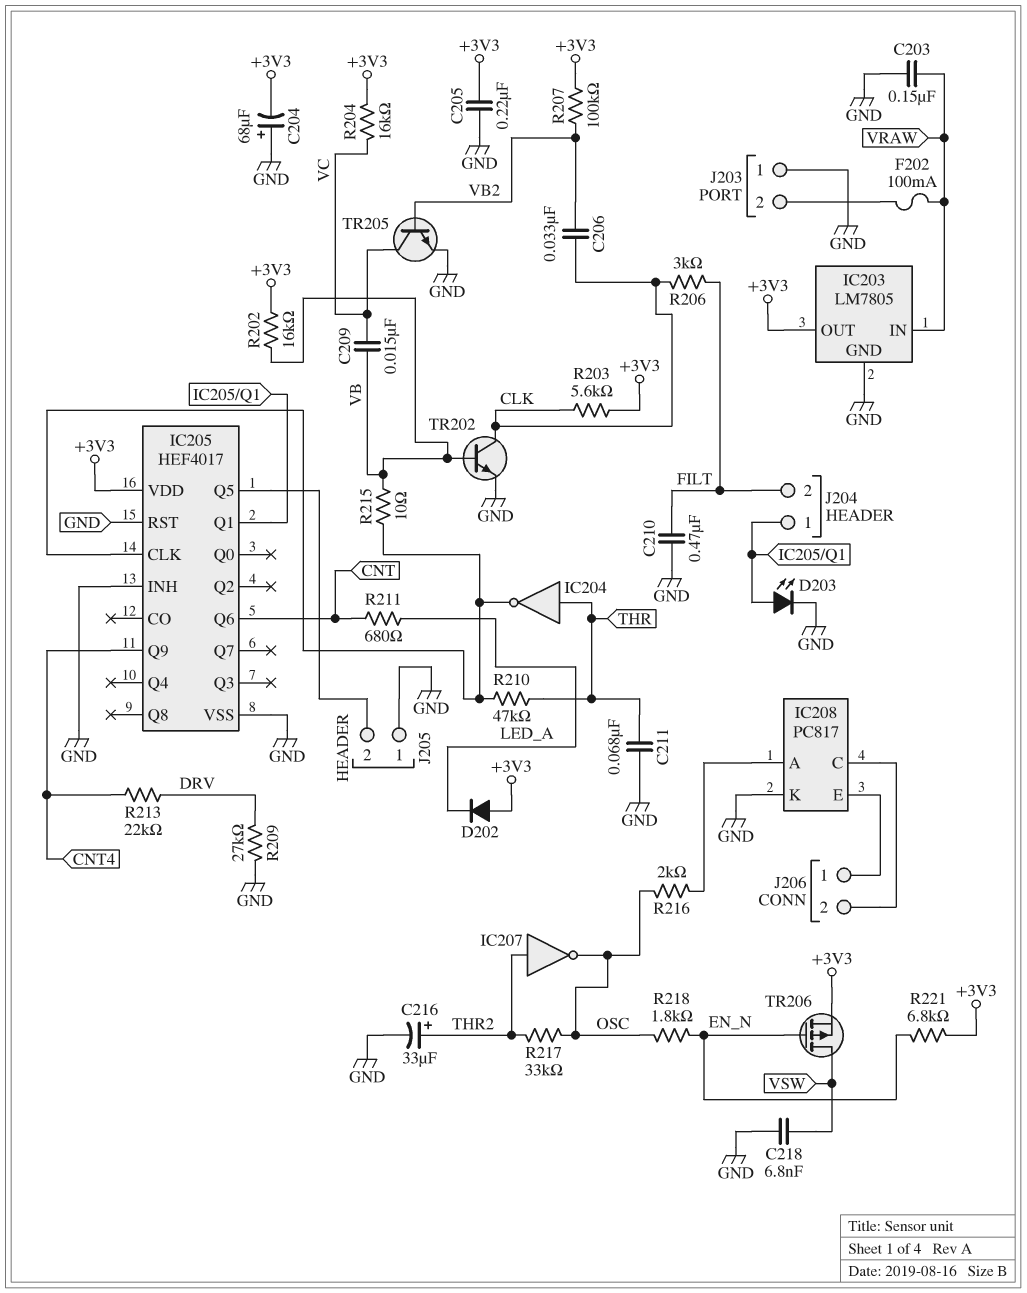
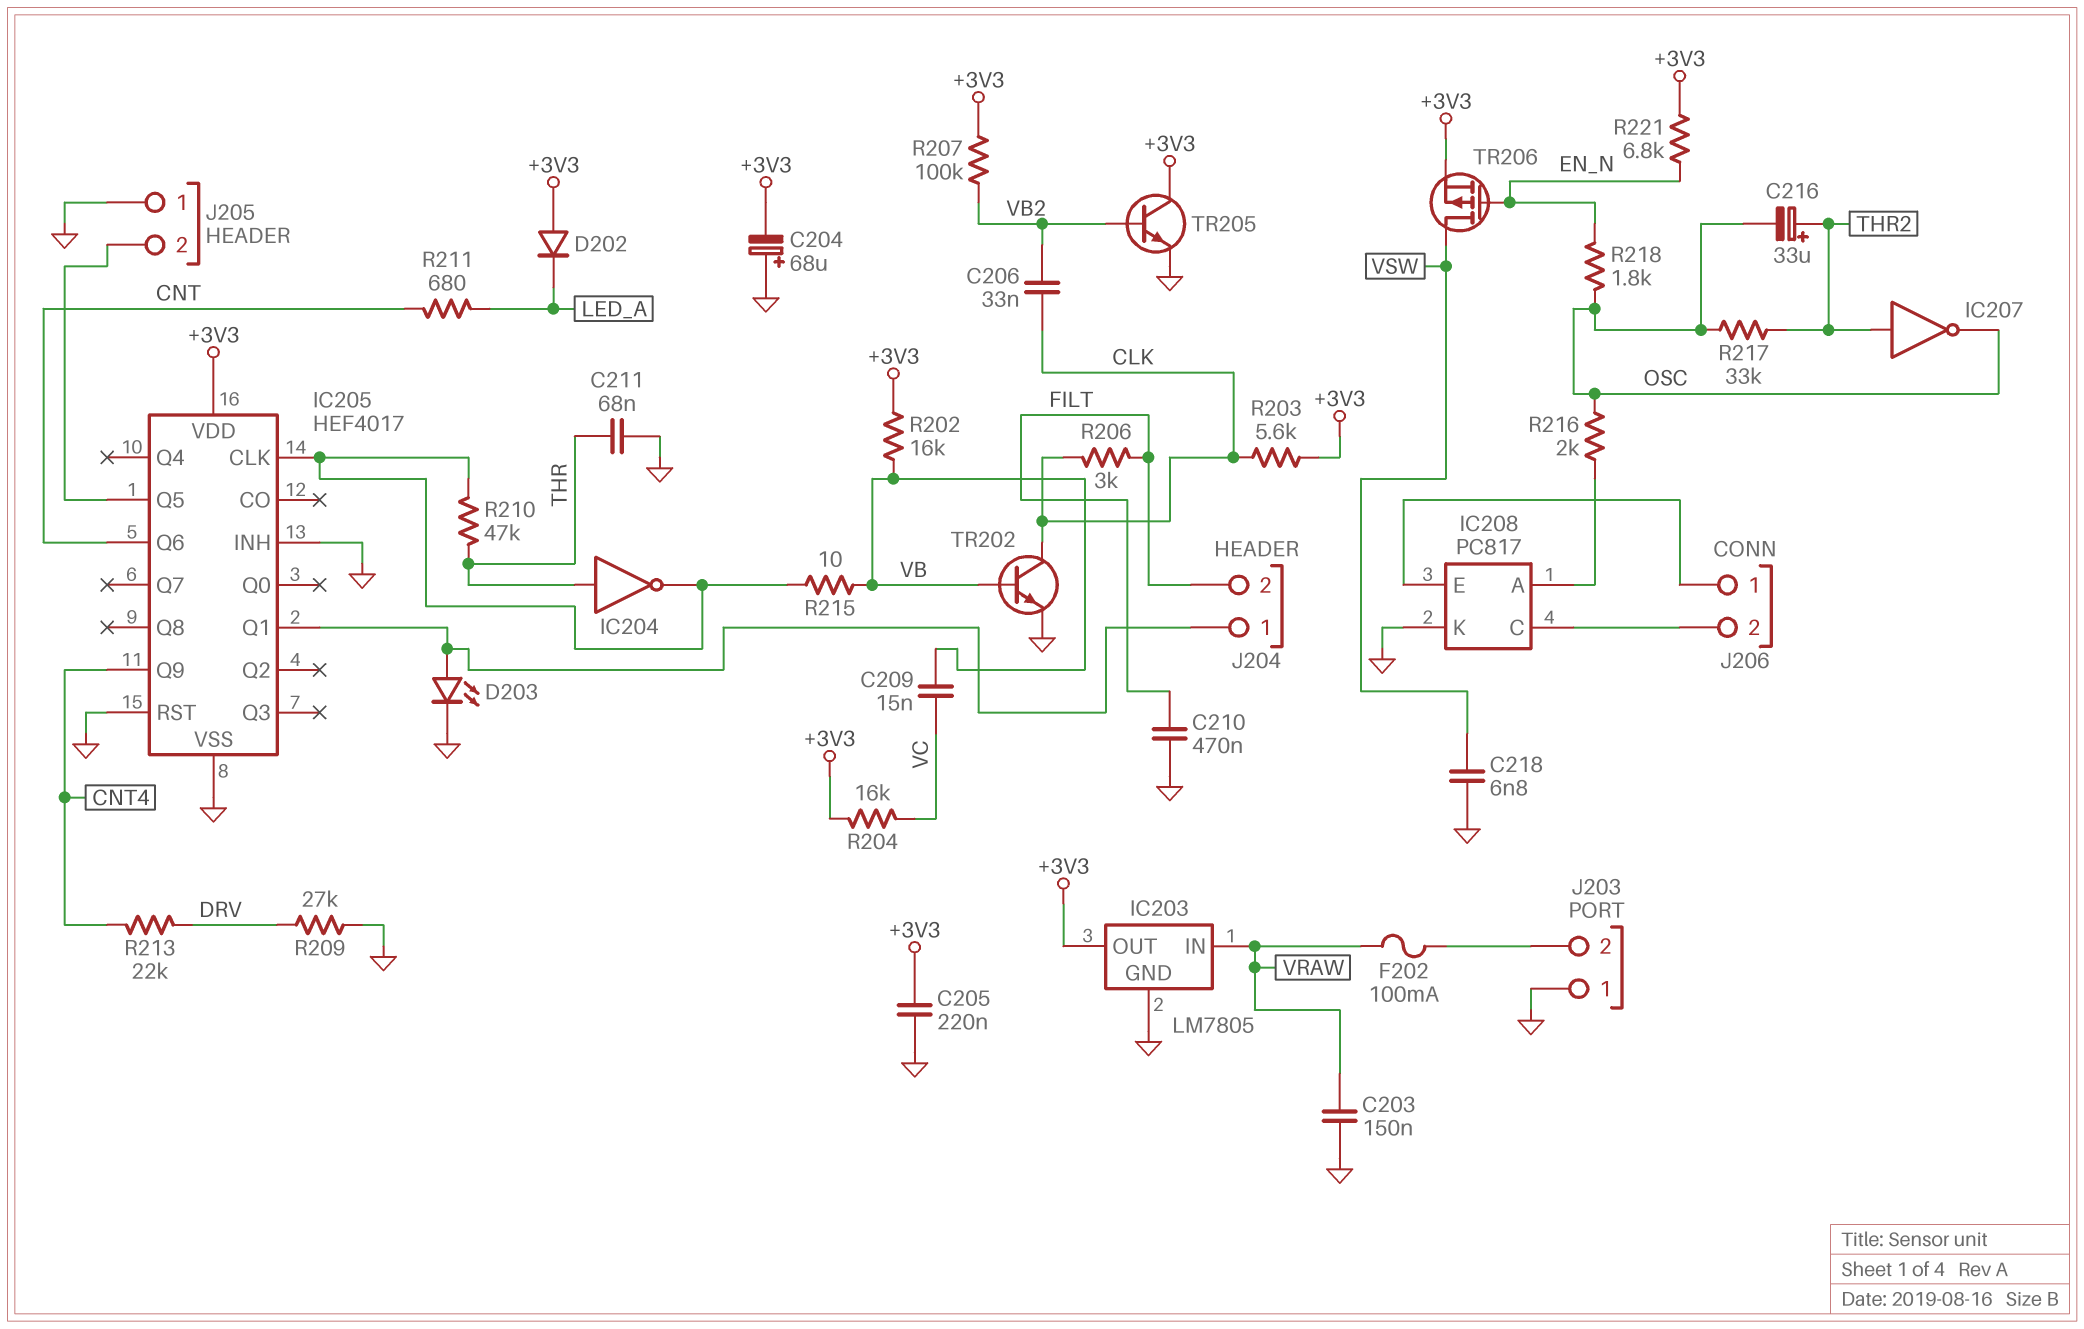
C216: 33uF (plus THR2, minus GND) -> 33uF (plus THR2, minus OSC)
TR205: NPN (B VB2, C VC, E GND) -> NPN (B VB2, C +3V3, E GND)

